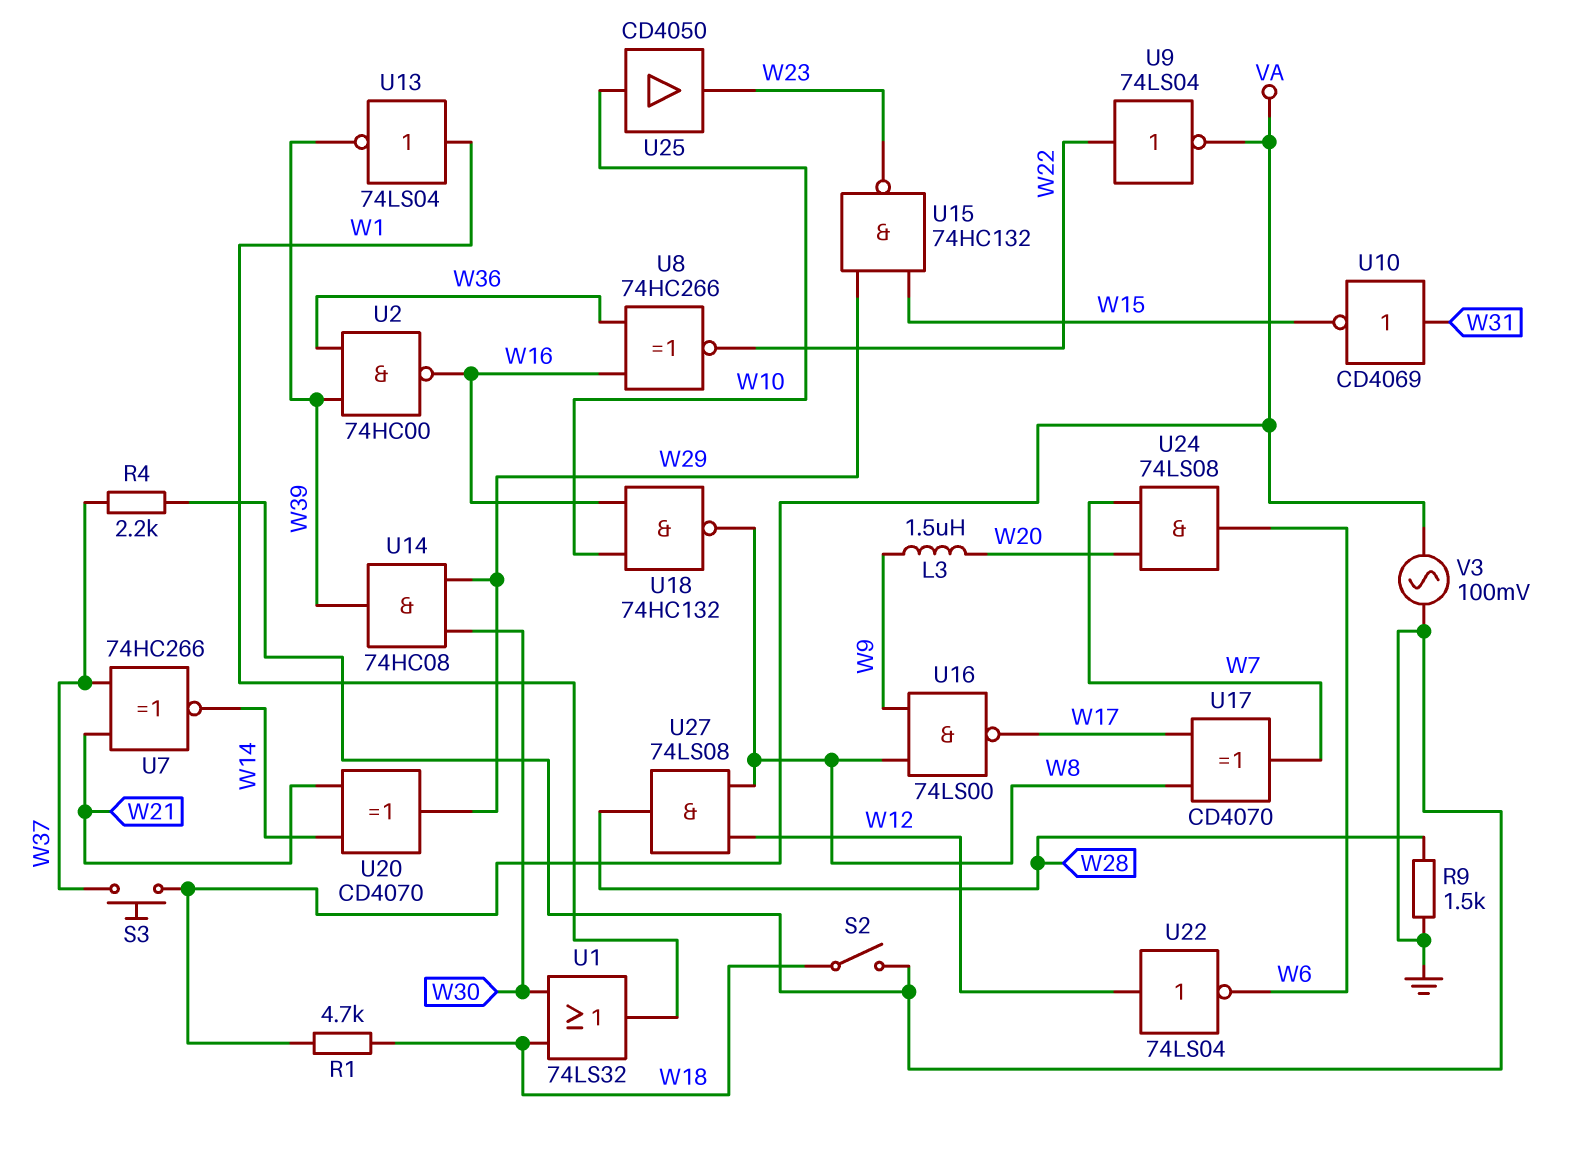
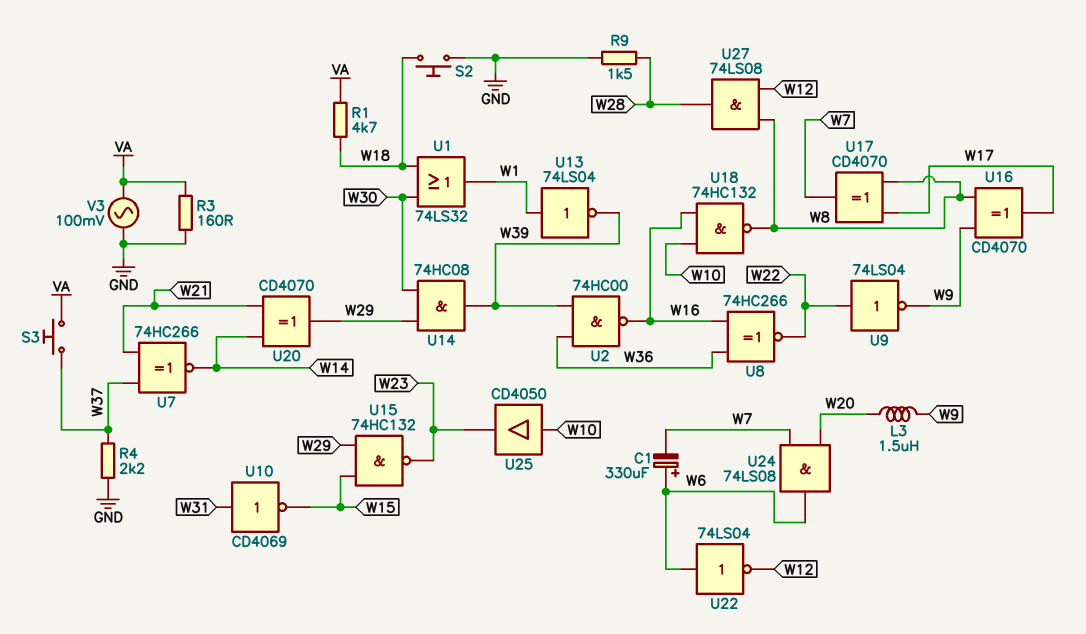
C1: none -> 330uF (plus W6, minus W7)
R3: none -> 160 (GND, VA)
S2: switch (GND, W18) -> button (GND, W18)
U9: NOT 74LS04 (in W22, out VA) -> NOT 74LS04 (in W22, out W9)
U16: NAND 74LS00 (in W8, in W9, out W17) -> XOR CD4070 (in W8, in W9, out W17)
U22: NOT 74LS04 (in W12, out W6) -> NOT 74LS04 (in W6, out W12)

